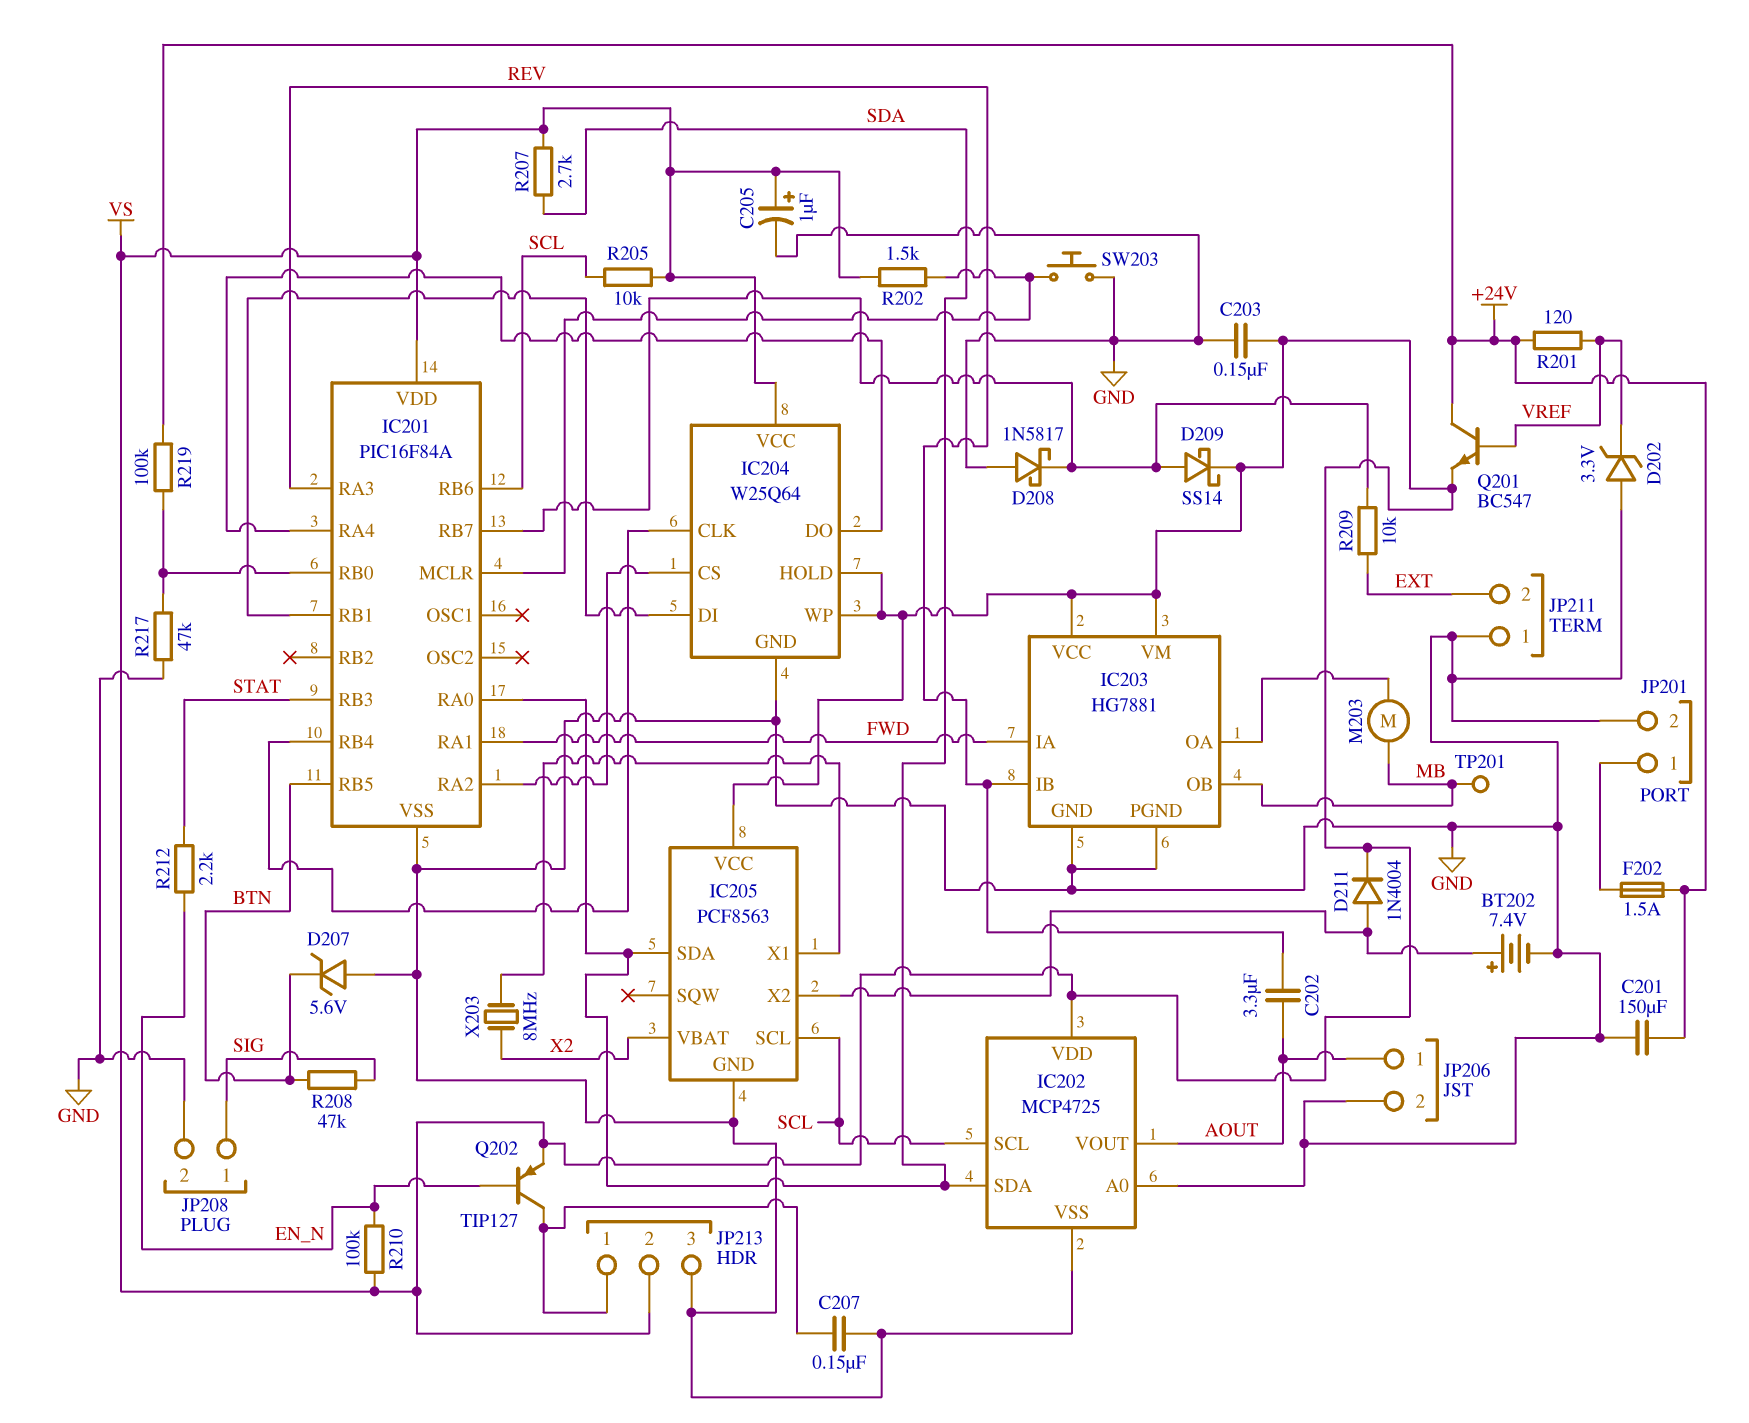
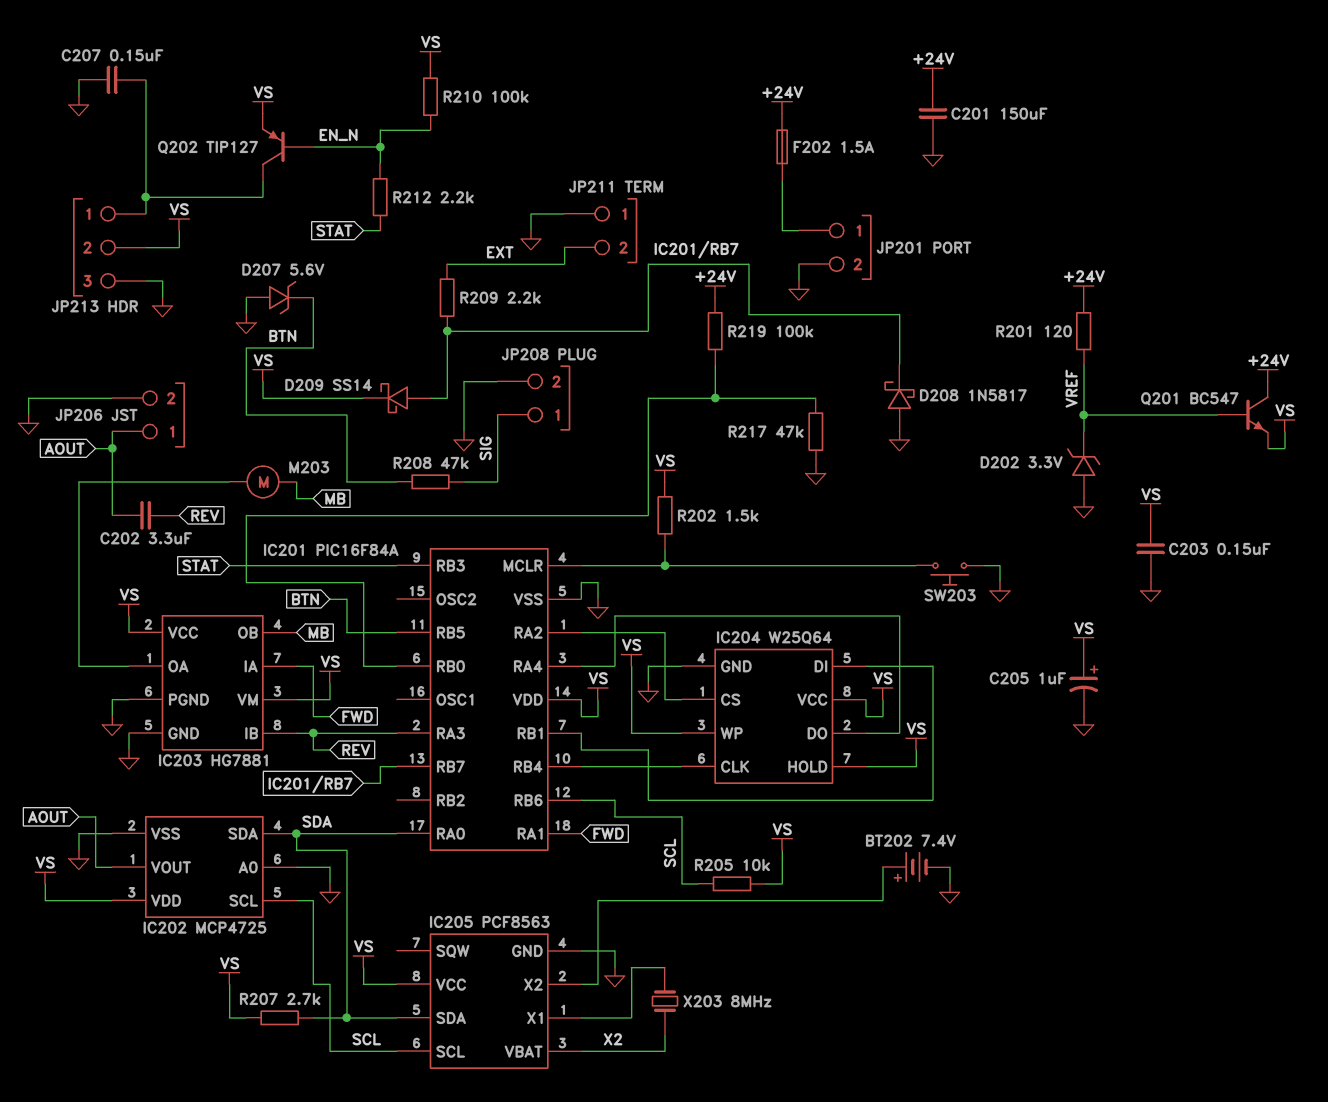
D211: diode 1N4004 (A IC205/X2, K VS) -> none
R209: 10k (EXT, IC201/RB7) -> 2.2k (EXT, IC201/RB7)
TP201: test point (MB) -> none

